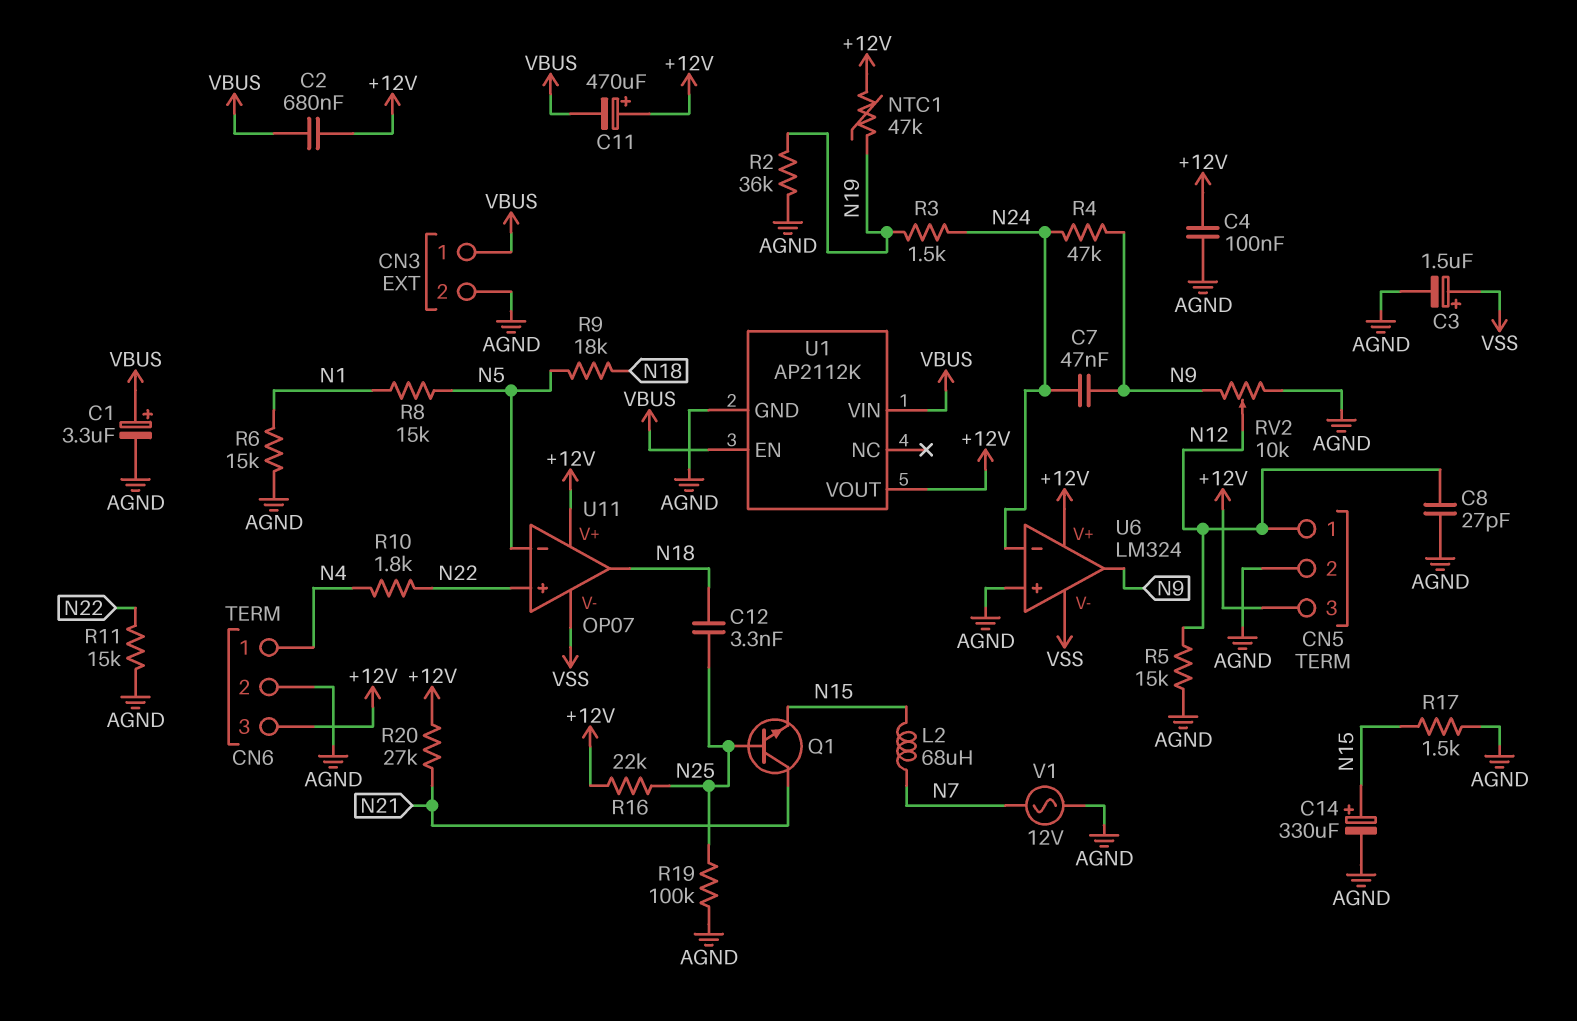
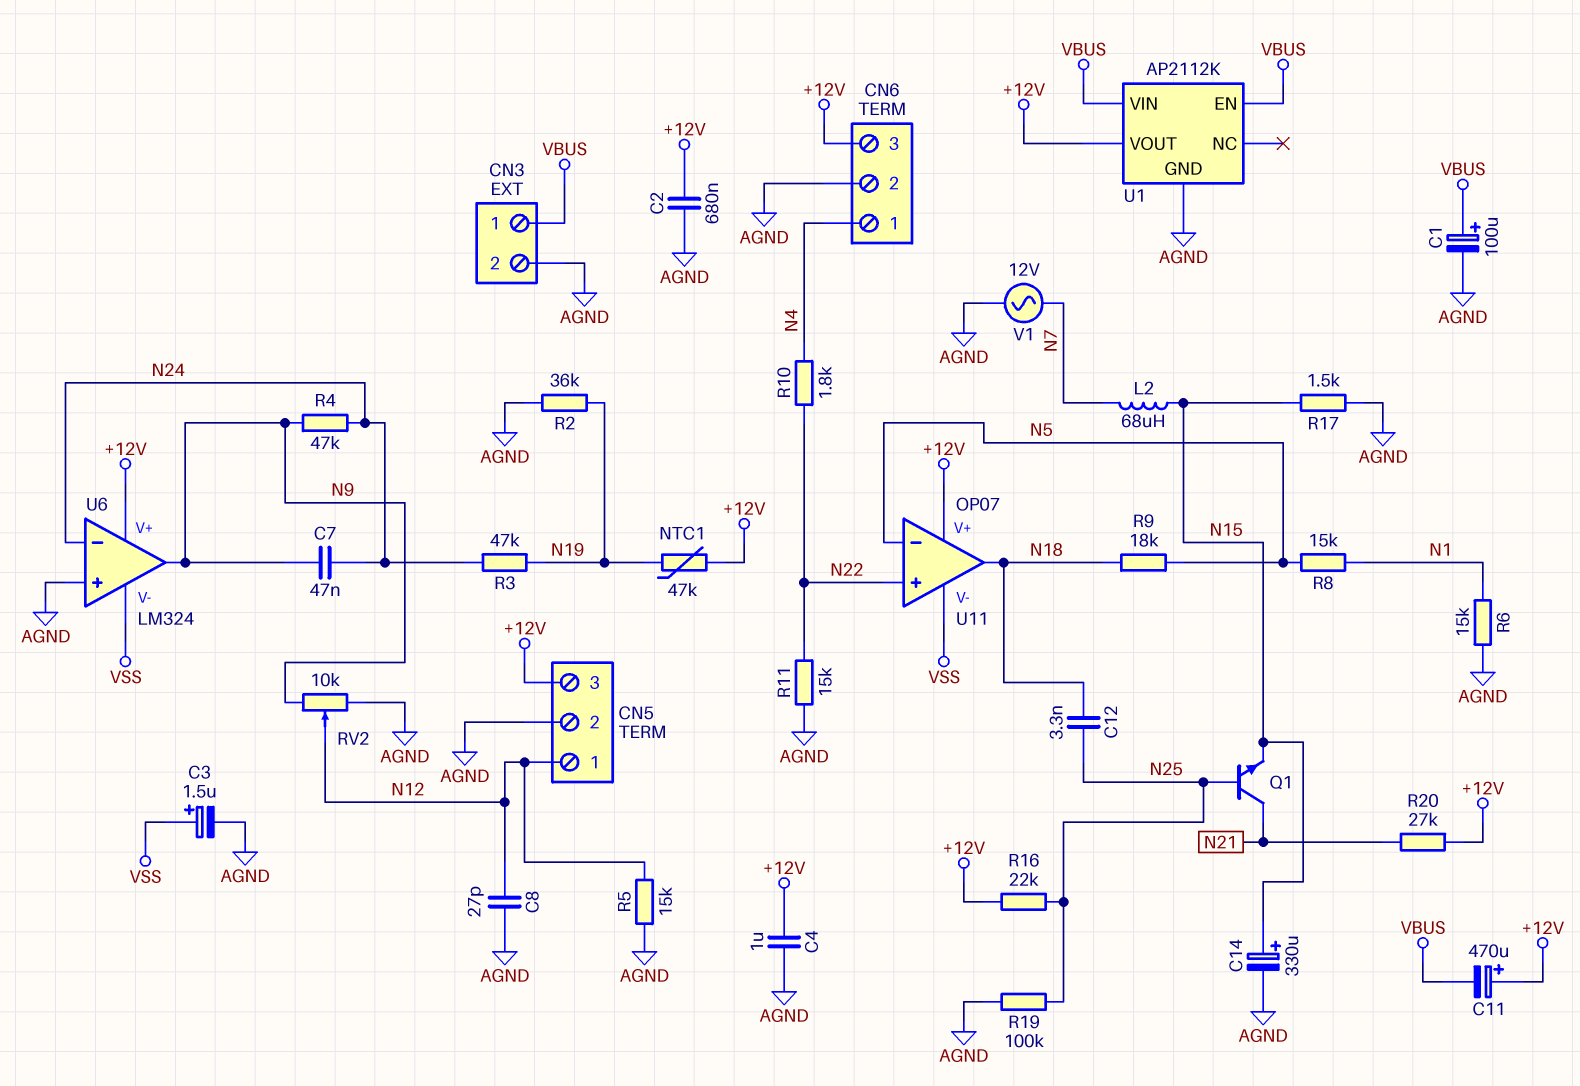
C1: 3.3uF (plus VBUS, minus AGND) -> 100uF (plus VBUS, minus AGND)
C2: 680nF (+12V, VBUS) -> 680nF (+12V, AGND)
C4: 100nF (+12V, AGND) -> 1uF (+12V, AGND)
R3: 1.5k (N19, N24) -> 47k (N19, N24)

